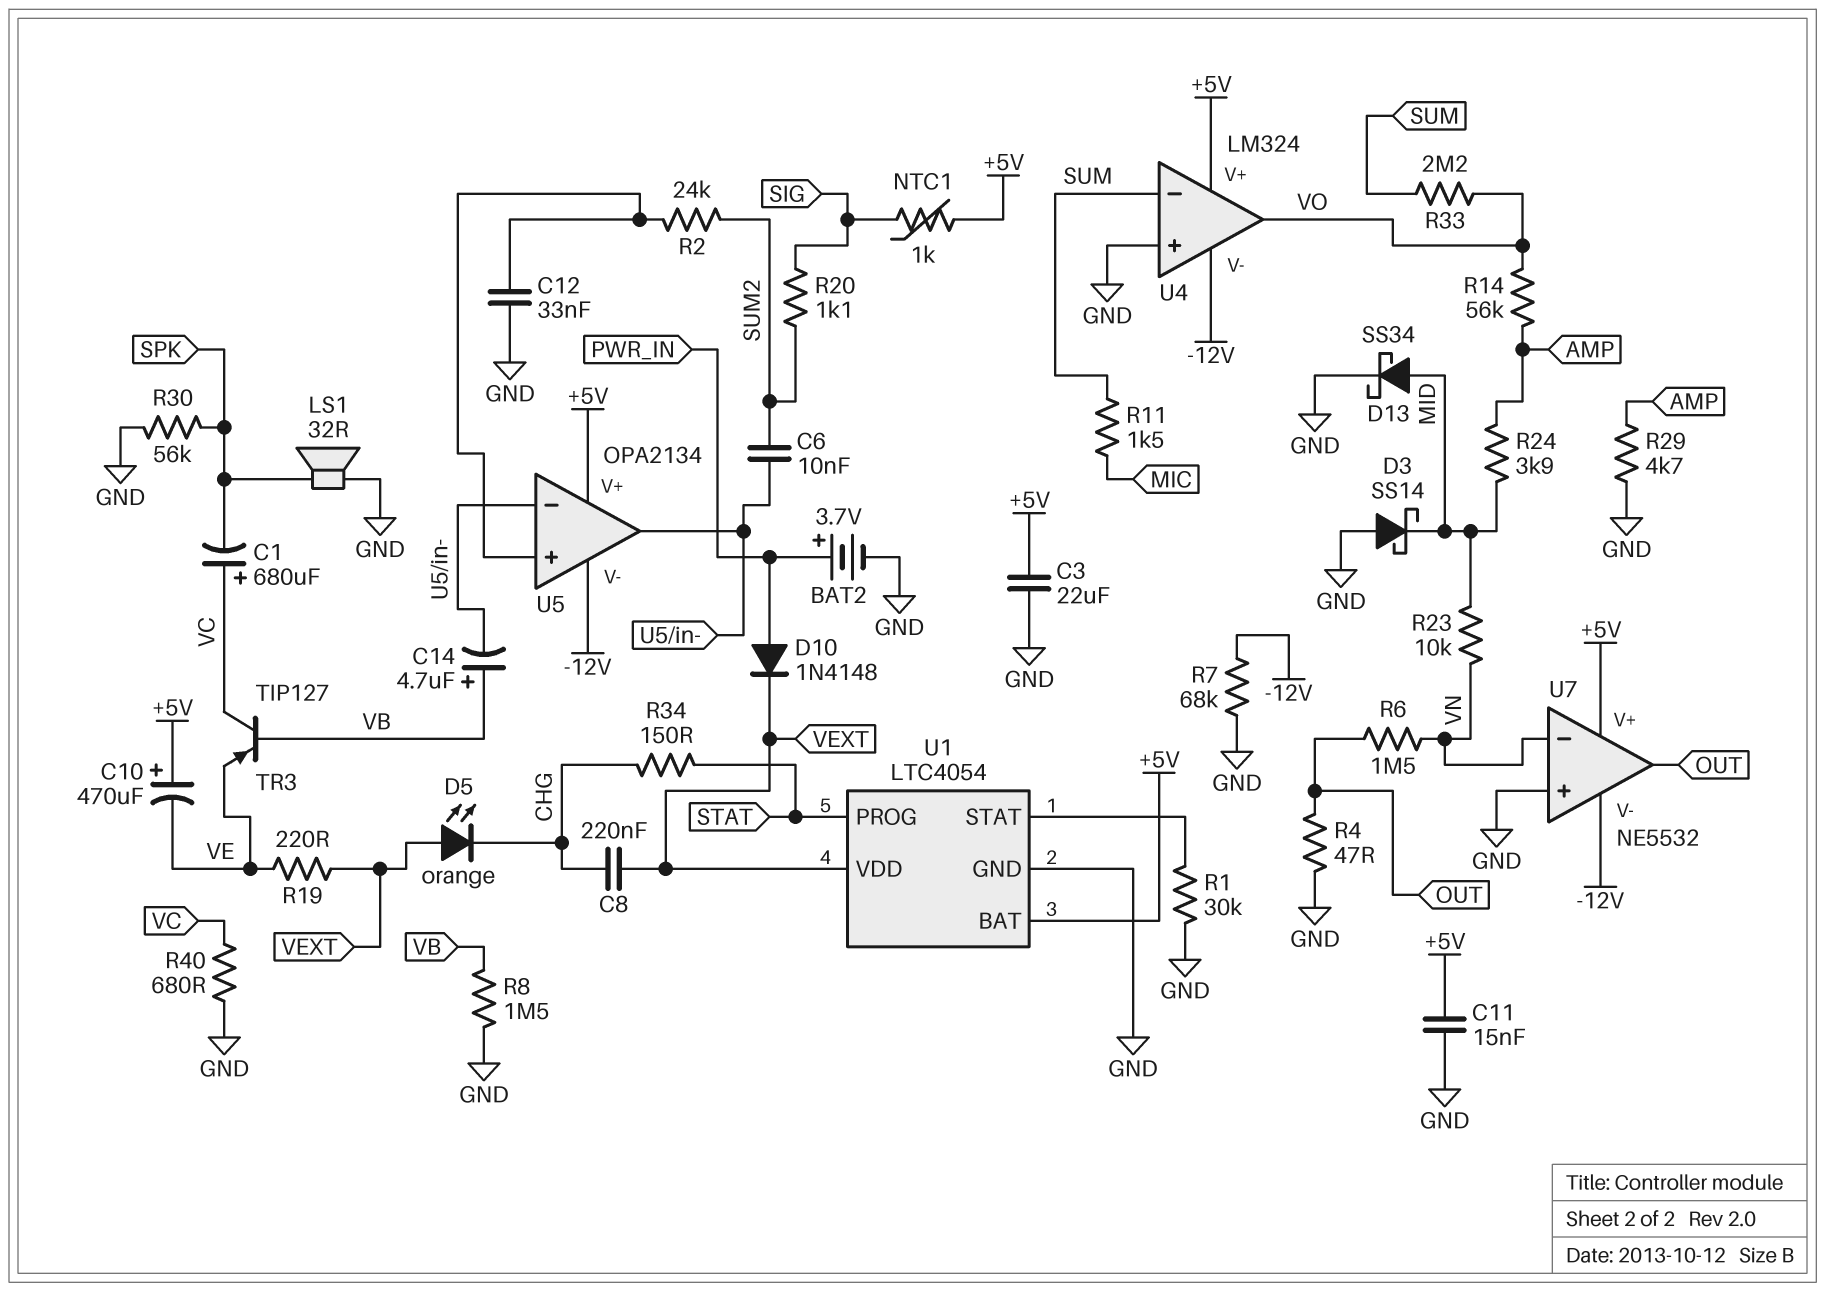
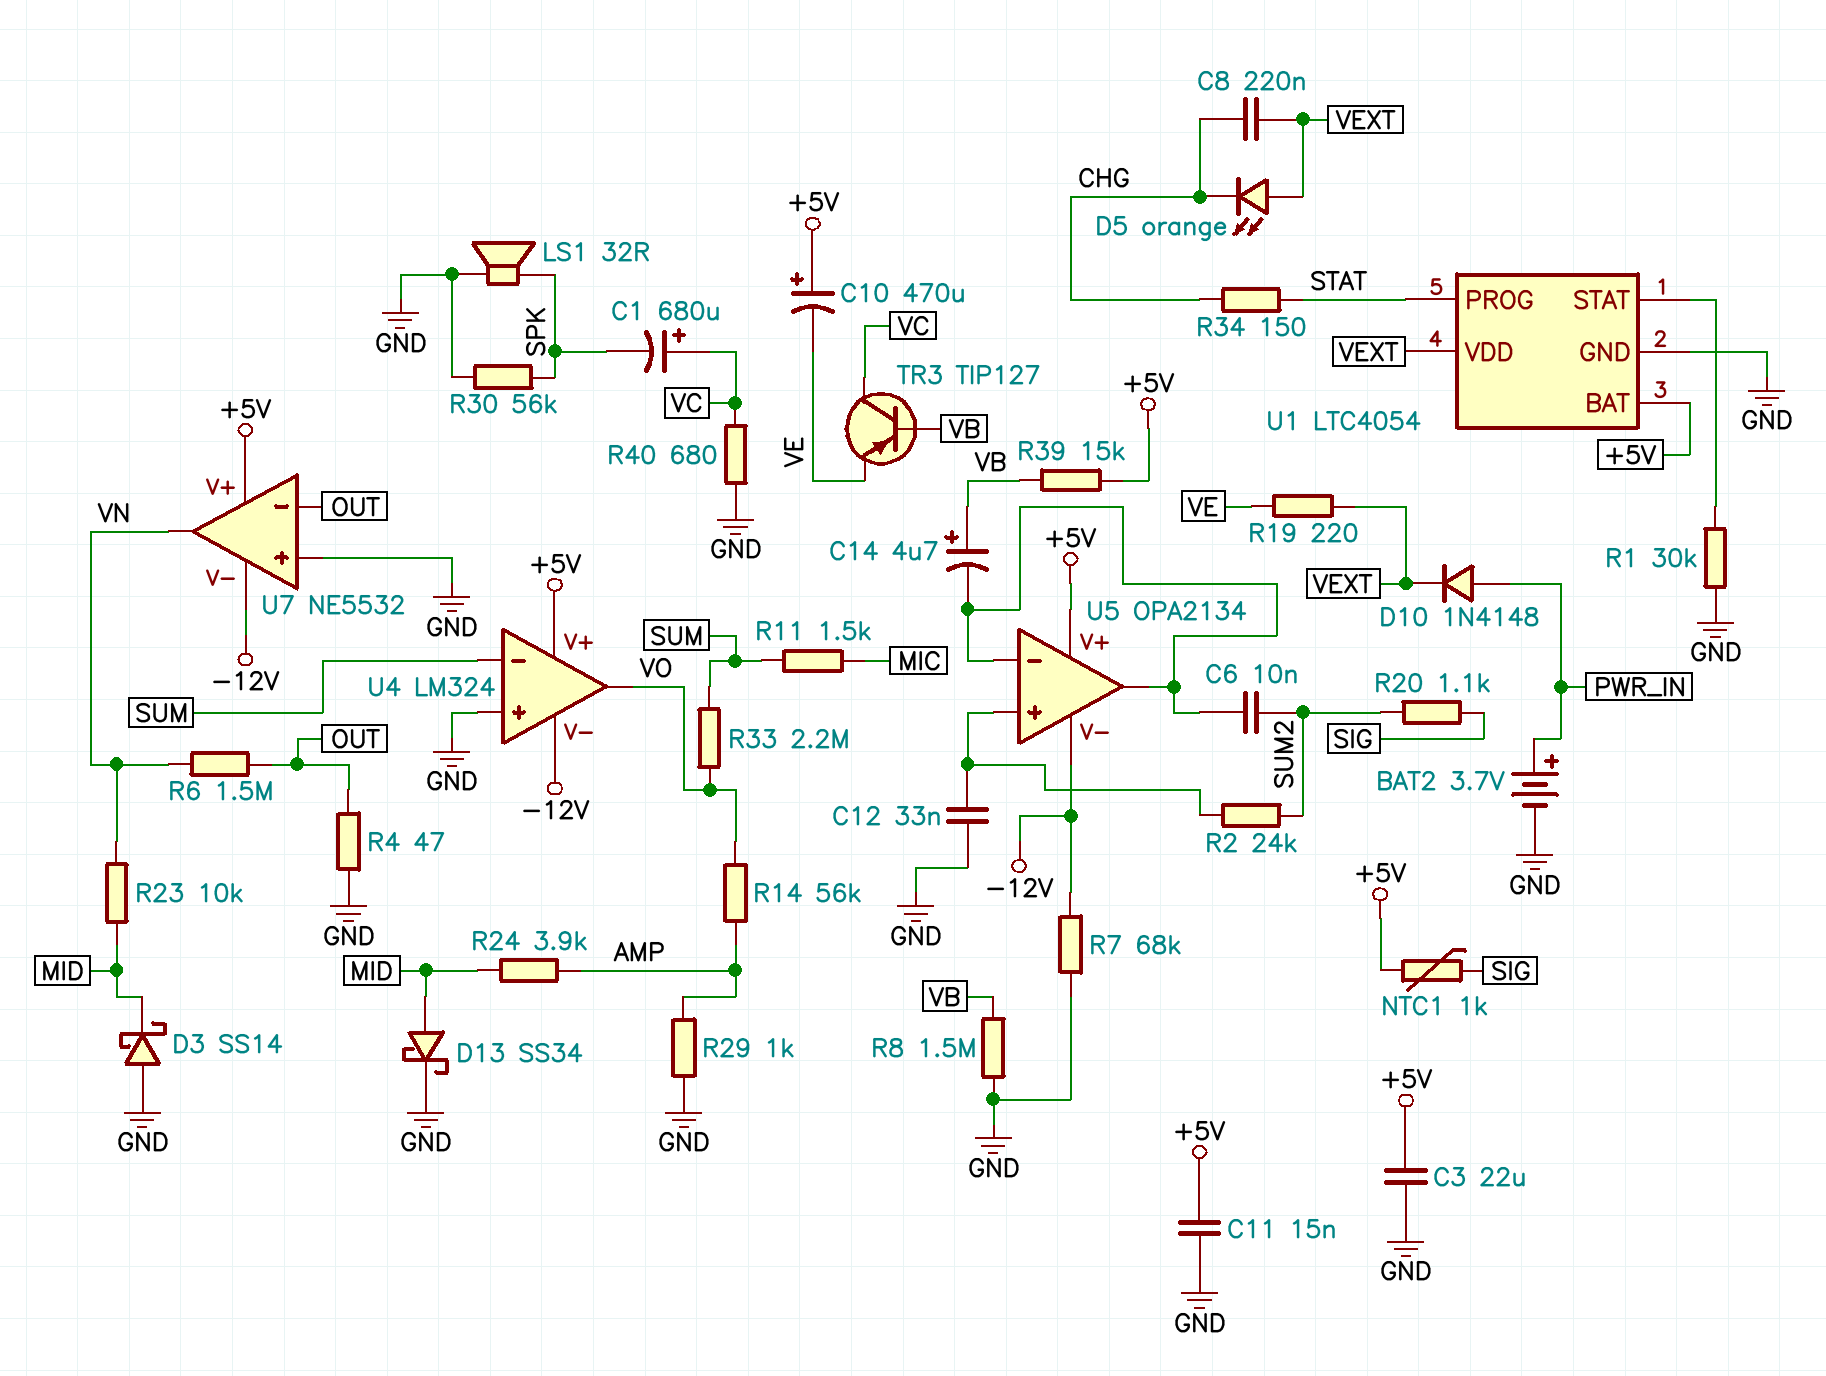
R29: 4.7k (AMP, GND) -> 1k (AMP, GND)
R39: none -> 15k (+5V, VB)
U7 pin in-: VN -> OUT
U7 pin out: OUT -> VN

